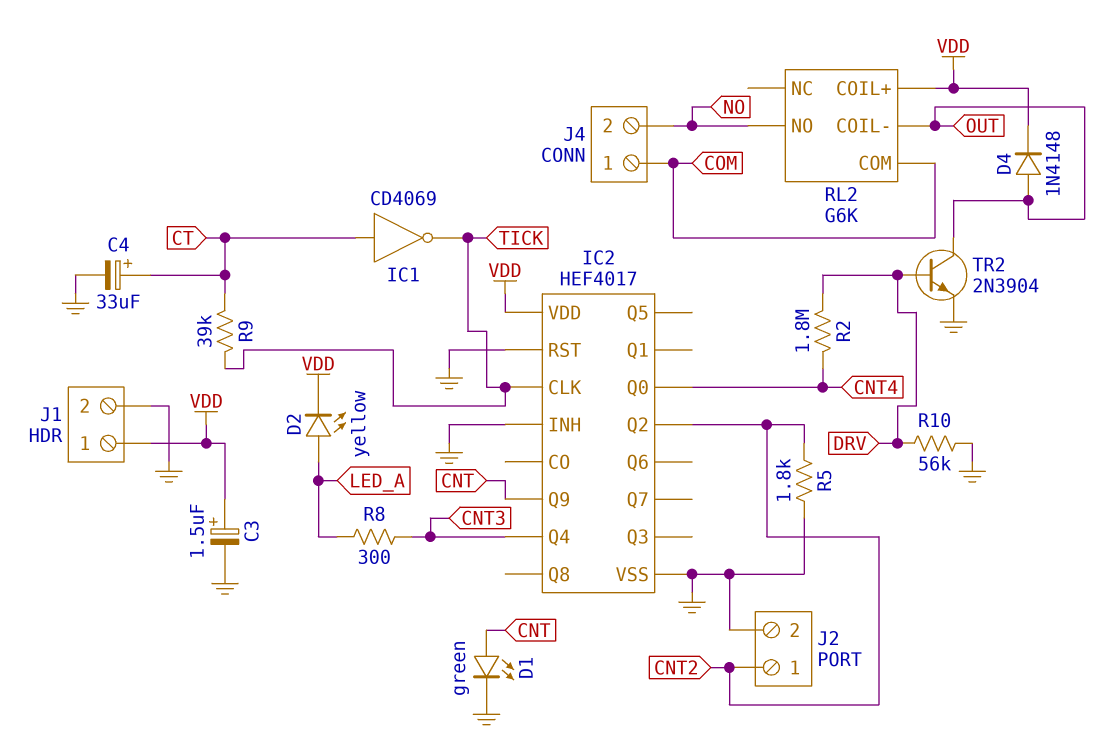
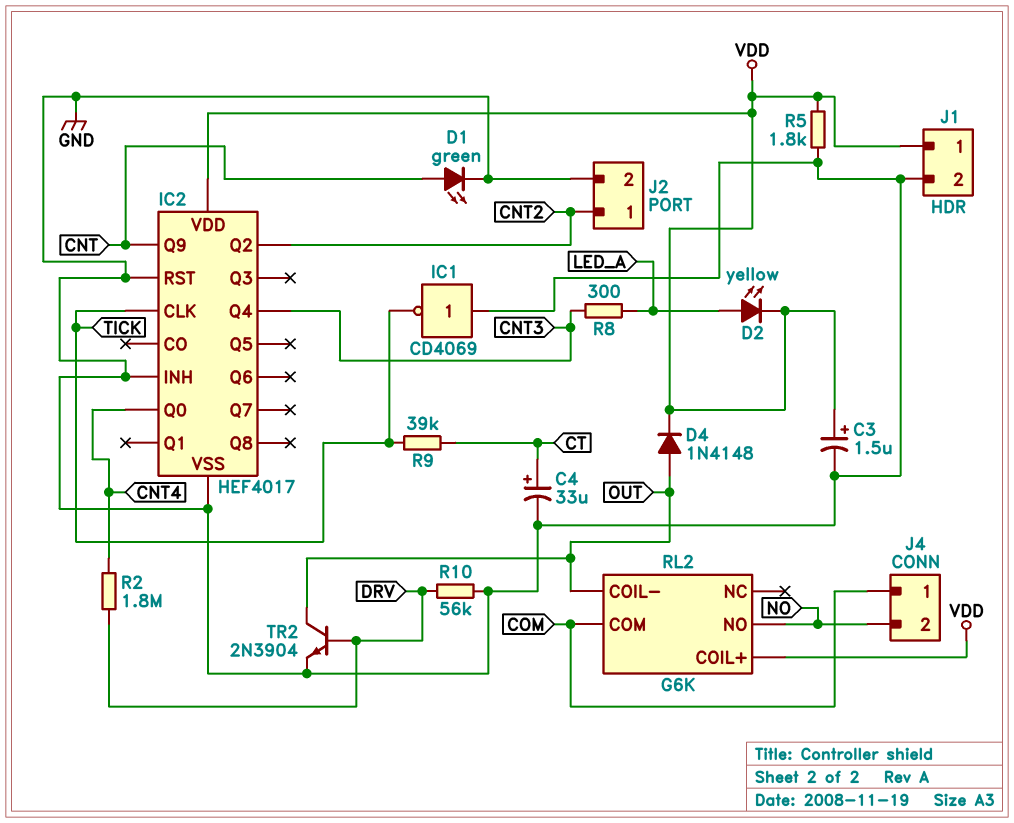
IC1: NOT CD4069 (in CT, out TICK) -> NOT CD4069 (in GND, out TICK)
R5: 1.8k (CNT2, GND) -> 1.8k (GND, VDD)

